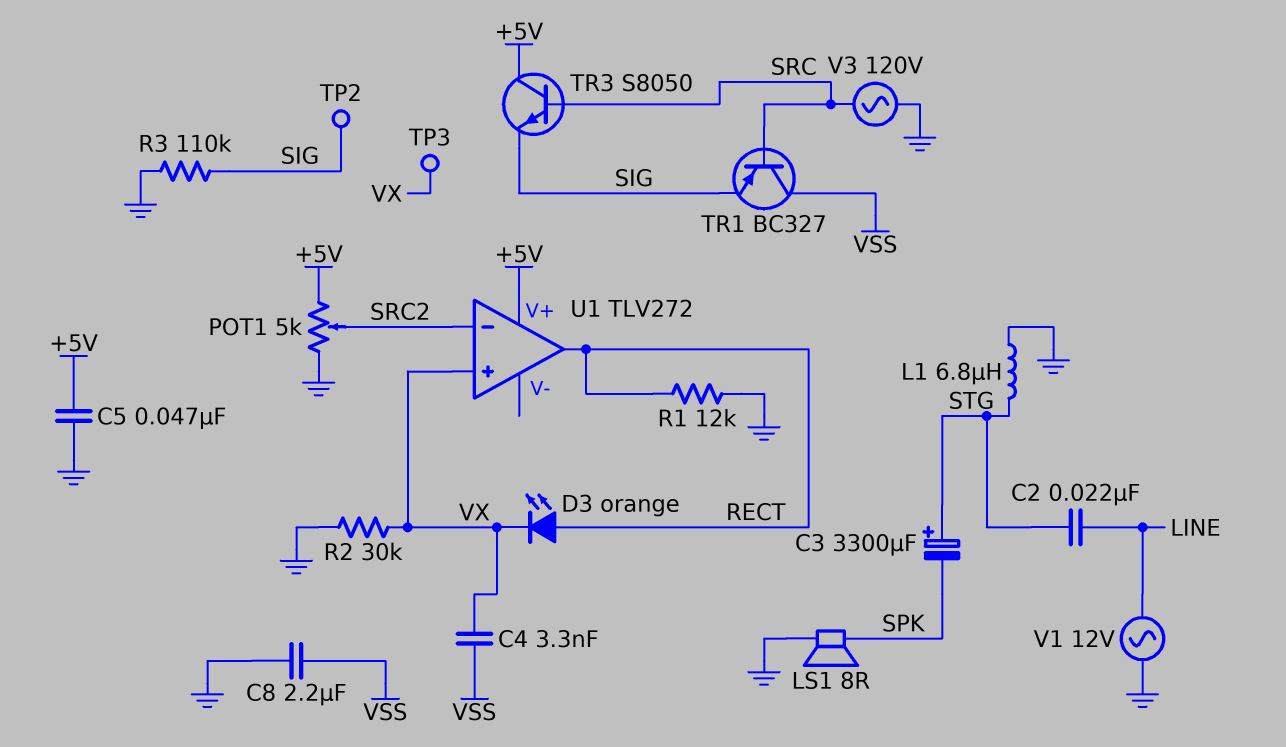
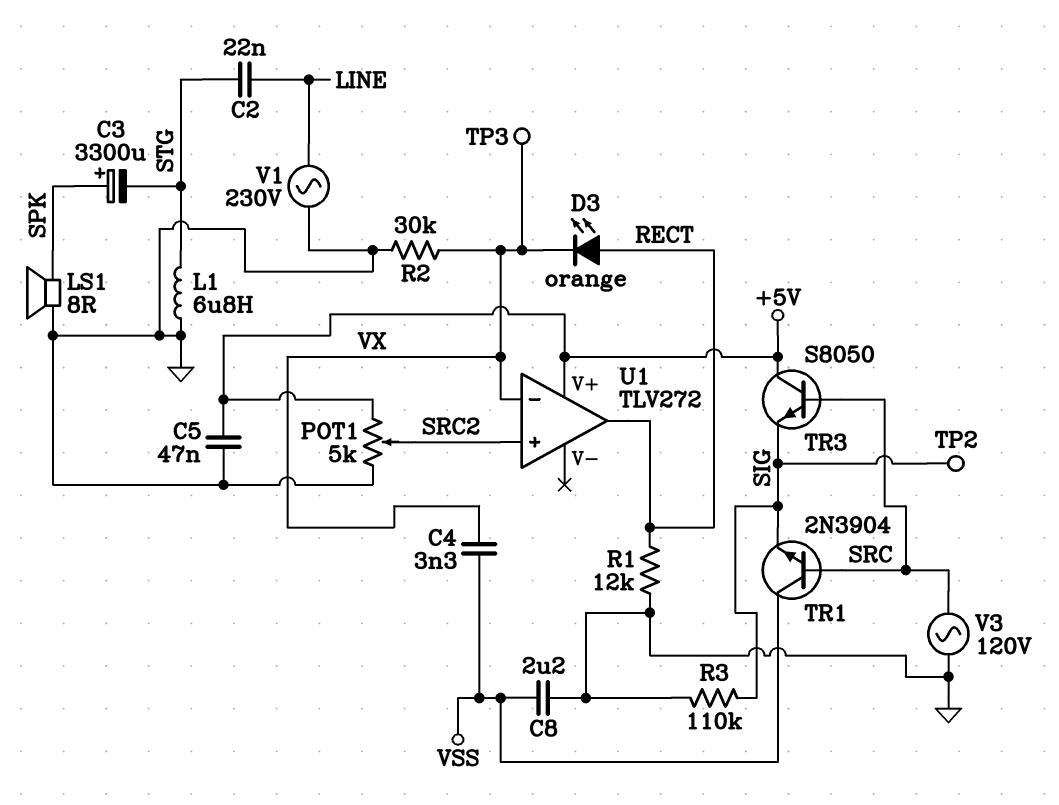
C3: 3300uF (plus STG, minus SPK) -> 3300uF (plus SPK, minus STG)
TR1: PNP BC327 (B SRC, C VSS, E SIG) -> NPN 2N3904 (B SRC, C VSS, E SIG)
U1 pin in+: VX -> SRC2
U1 pin in-: SRC2 -> VX
V1: AC 12V (GND, LINE) -> AC 230V (GND, LINE)

